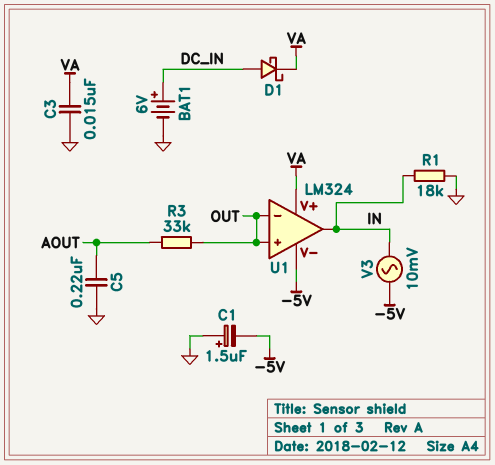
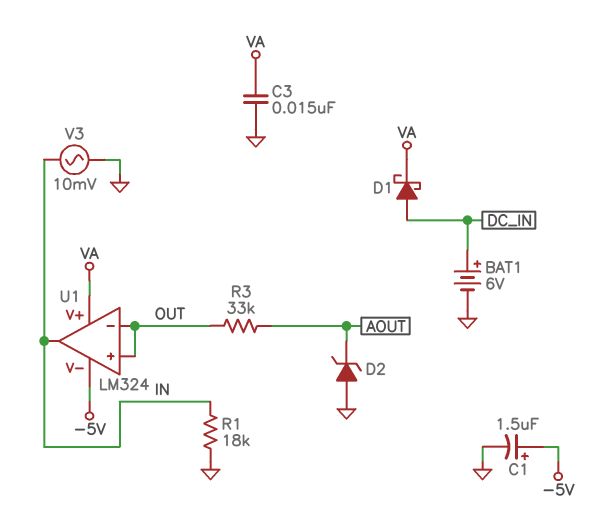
C1: 1.5uF (plus GND, minus -5V) -> 1.5uF (plus -5V, minus GND)
C5: 220nF (AOUT, GND) -> none
D2: none -> zener (A GND, K AOUT)
V3: AC 10mV (-5V, IN) -> AC 10mV (GND, IN)

